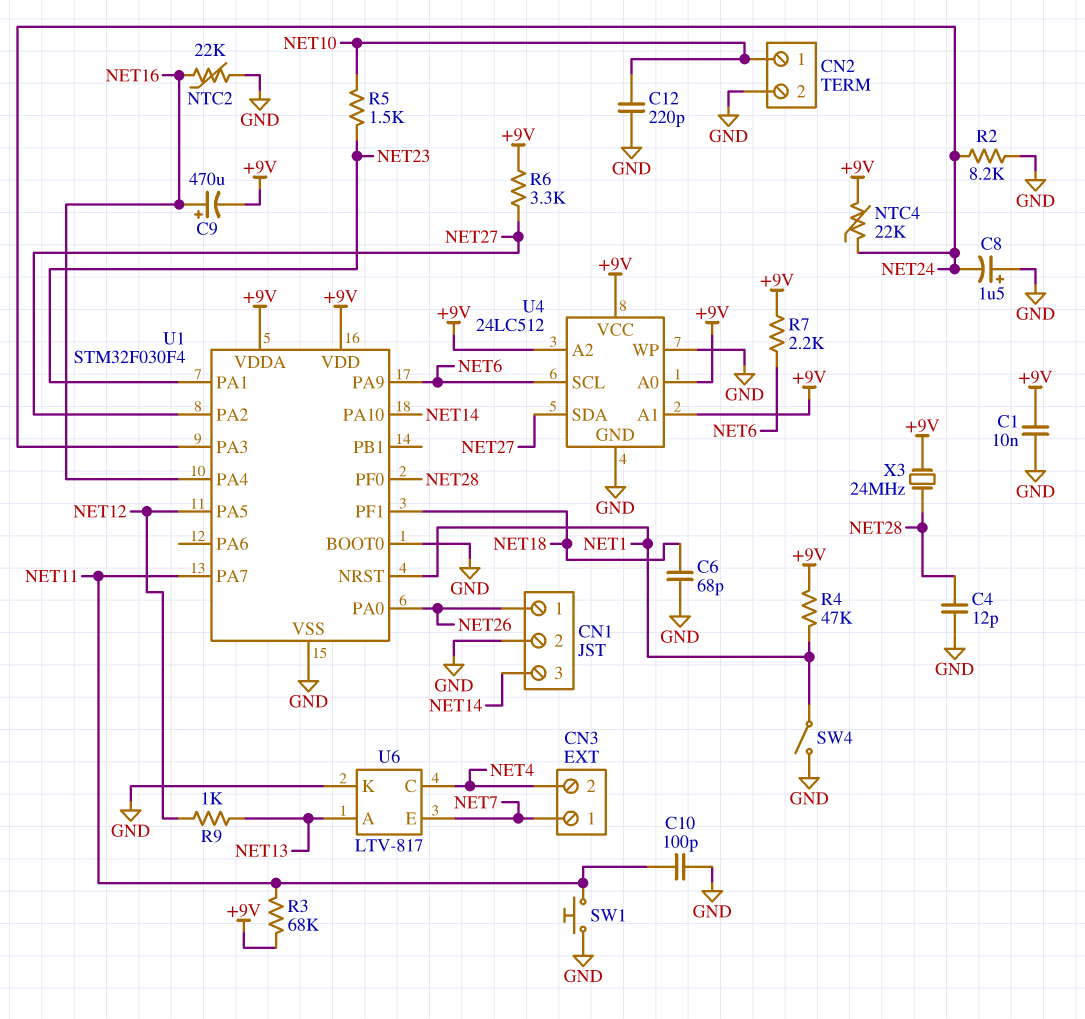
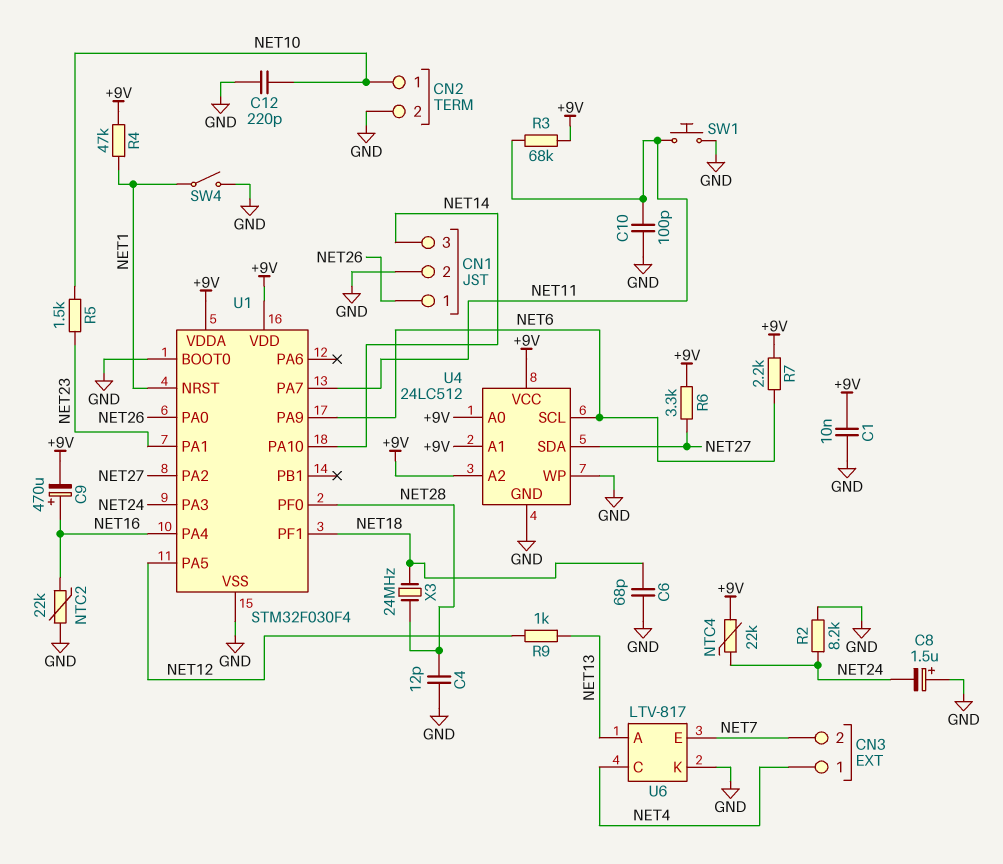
CN3 pin 1: NET7 -> NET4
CN3 pin 2: NET4 -> NET7
X3: 24MHz (+9V, NET28) -> 24MHz (NET18, NET28)

